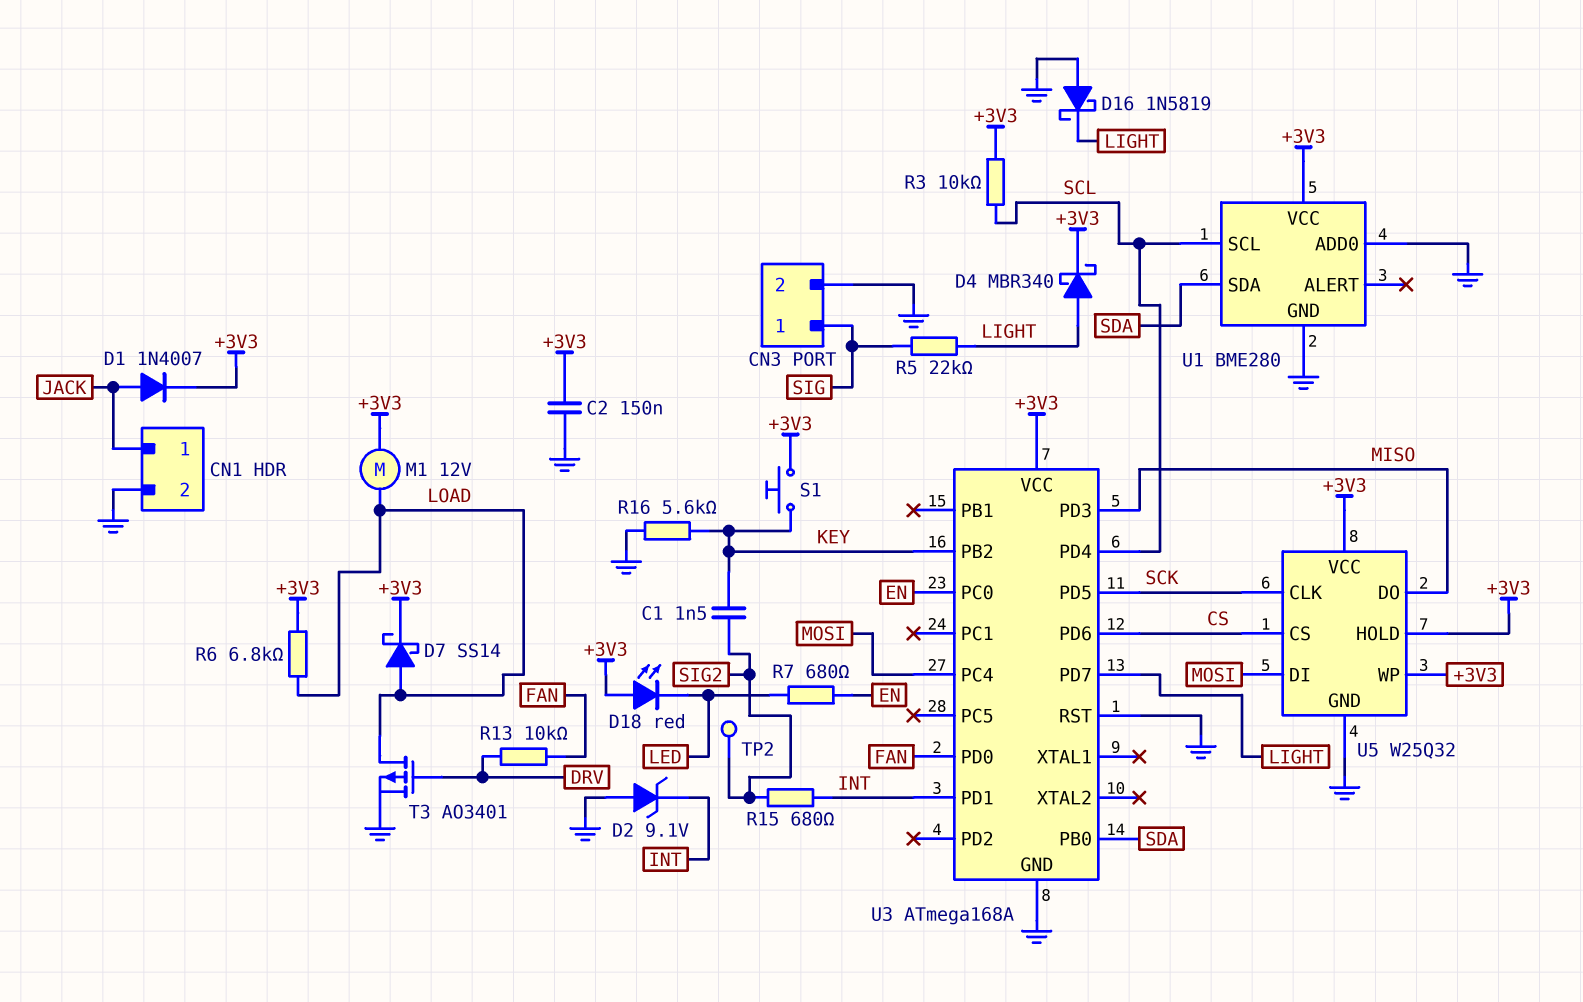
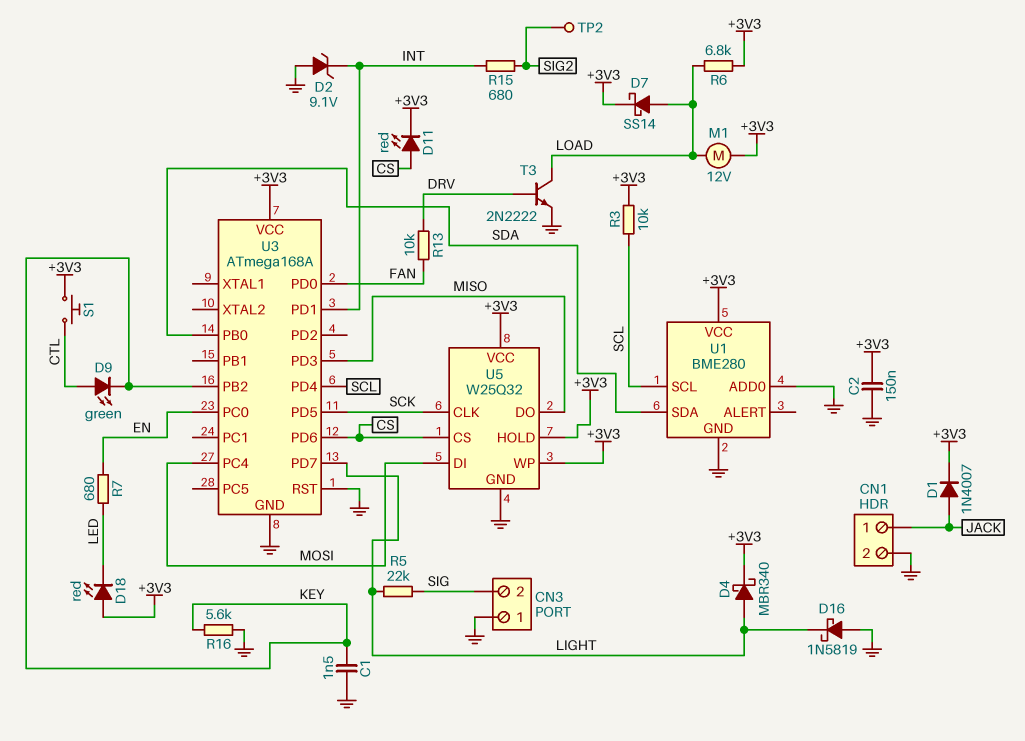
C1: 1.5nF (KEY, SIG2) -> 1.5nF (GND, KEY)
CN3 pin 1: SIG -> GND
CN3 pin 2: GND -> SIG
D9: none -> LED green (A CTL, K KEY)
D11: none -> LED red (A CS, K +3V3)
S1: button (+3V3, KEY) -> button (+3V3, CTL)
T3: PMOS AO3401 (G DRV, D LOAD, S GND) -> NPN 2N2222 (B DRV, C LOAD, E GND)

